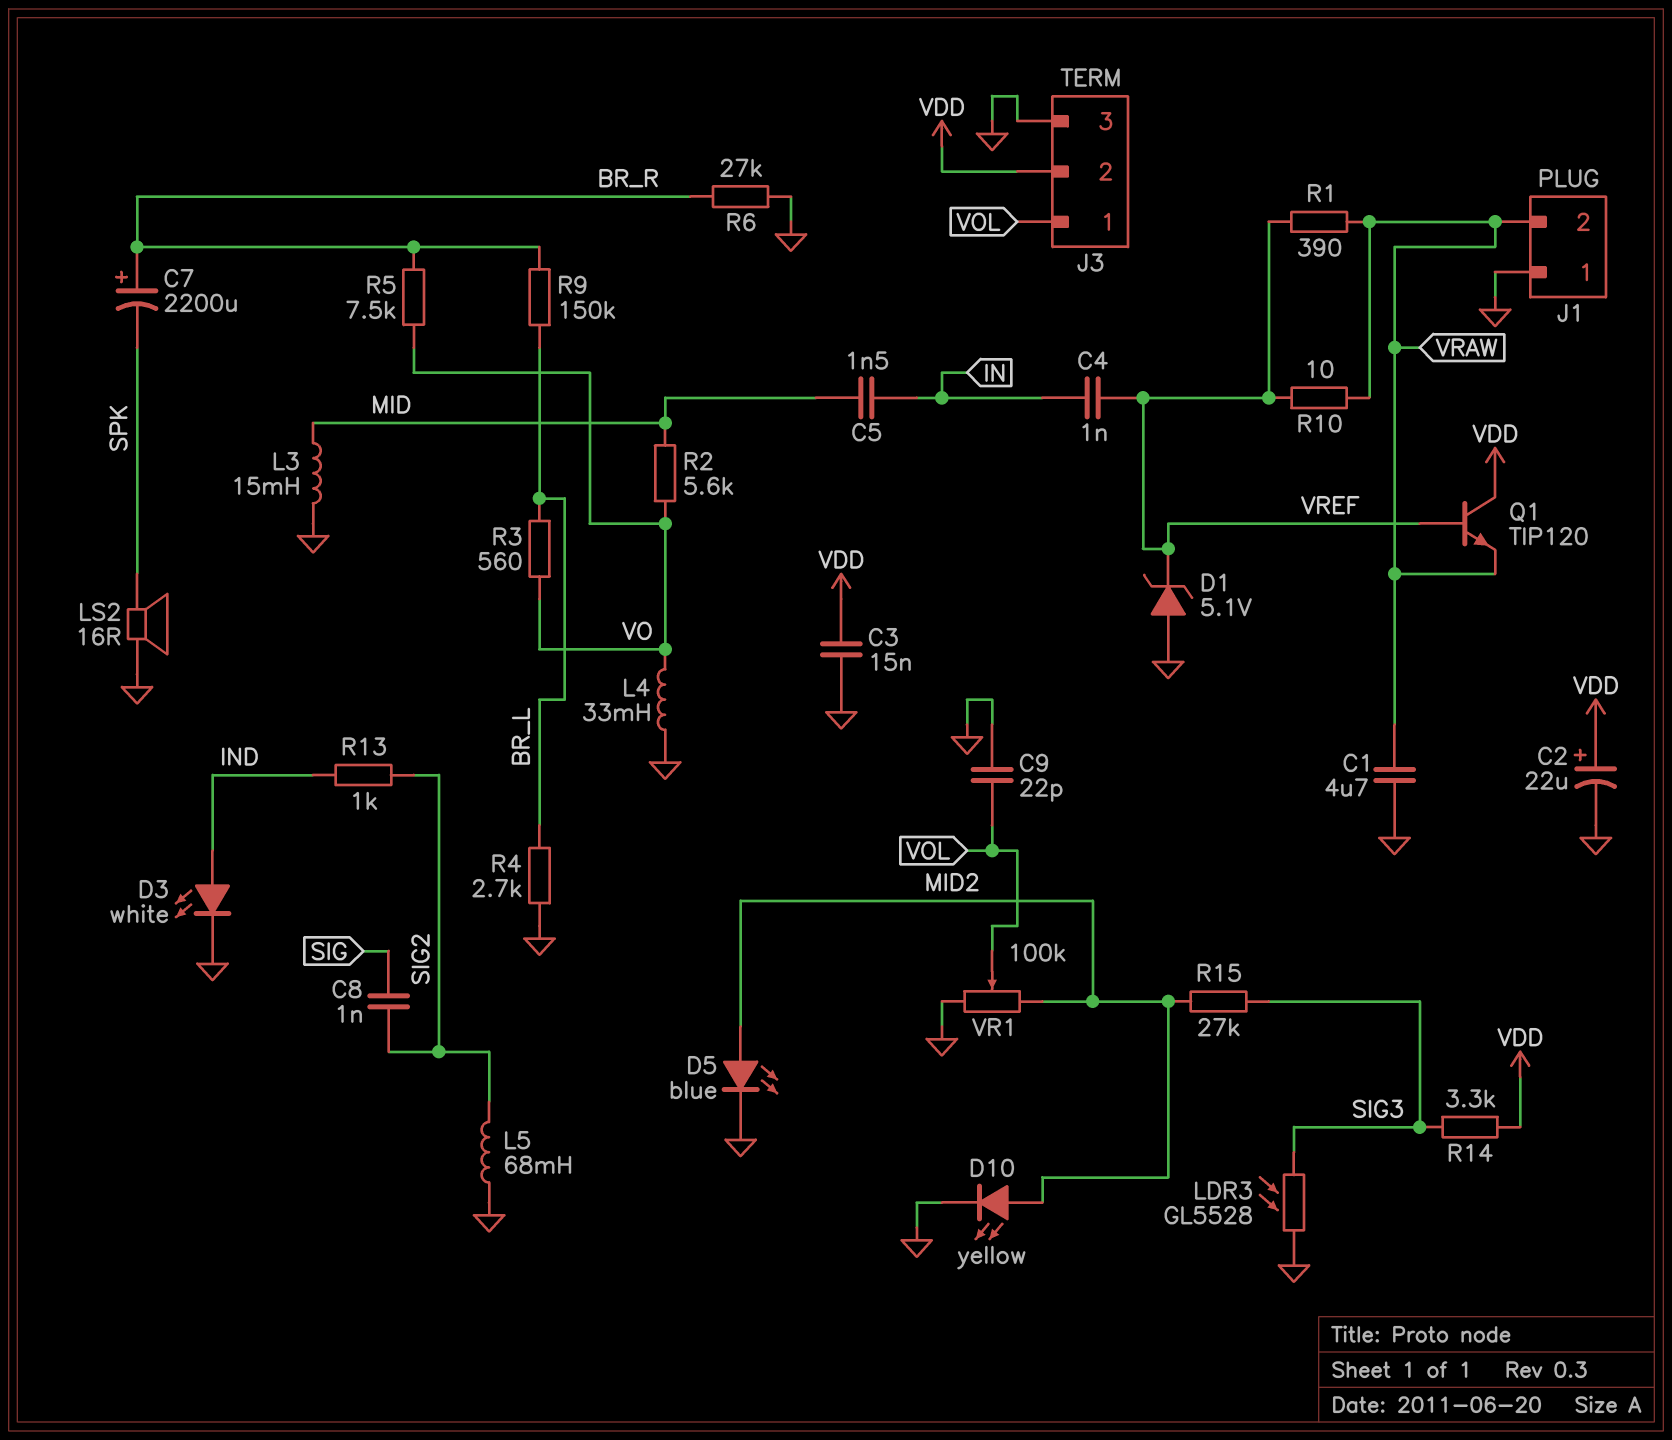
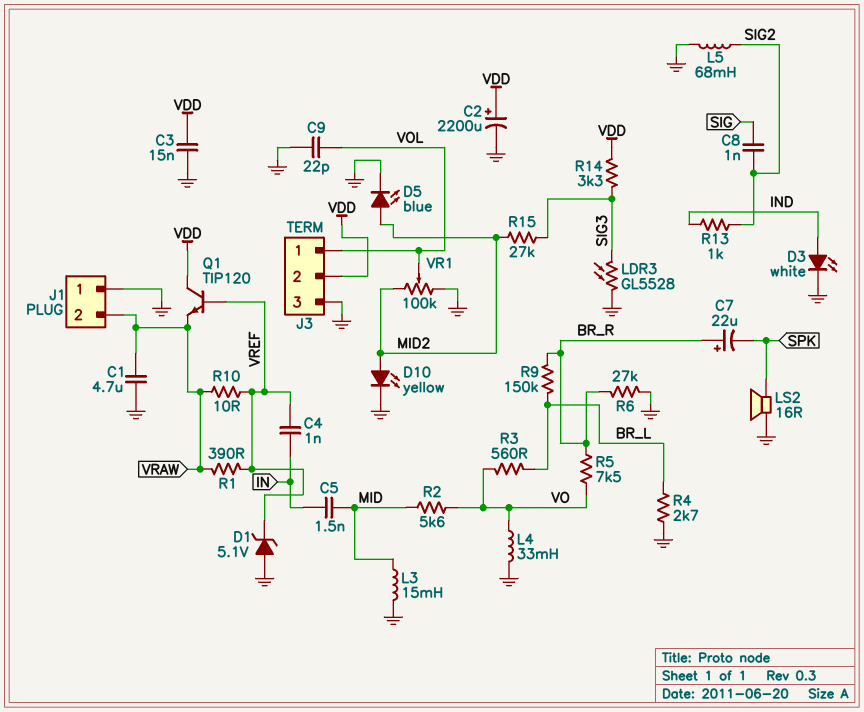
C2: 22uF (plus VDD, minus GND) -> 2200uF (plus VDD, minus GND)
C7: 2200uF (plus BR_R, minus SPK) -> 22uF (plus BR_R, minus SPK)

